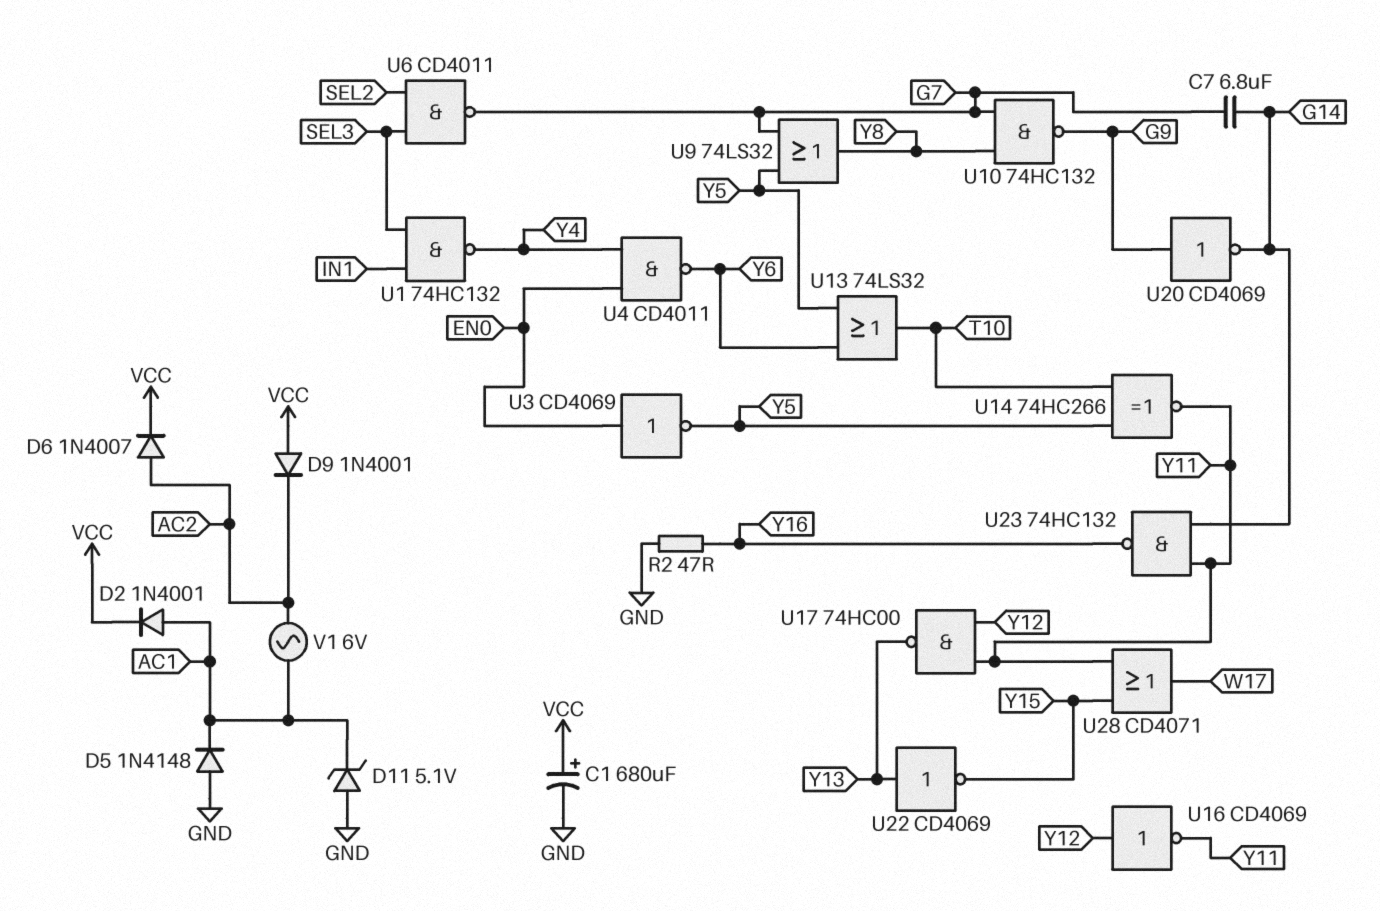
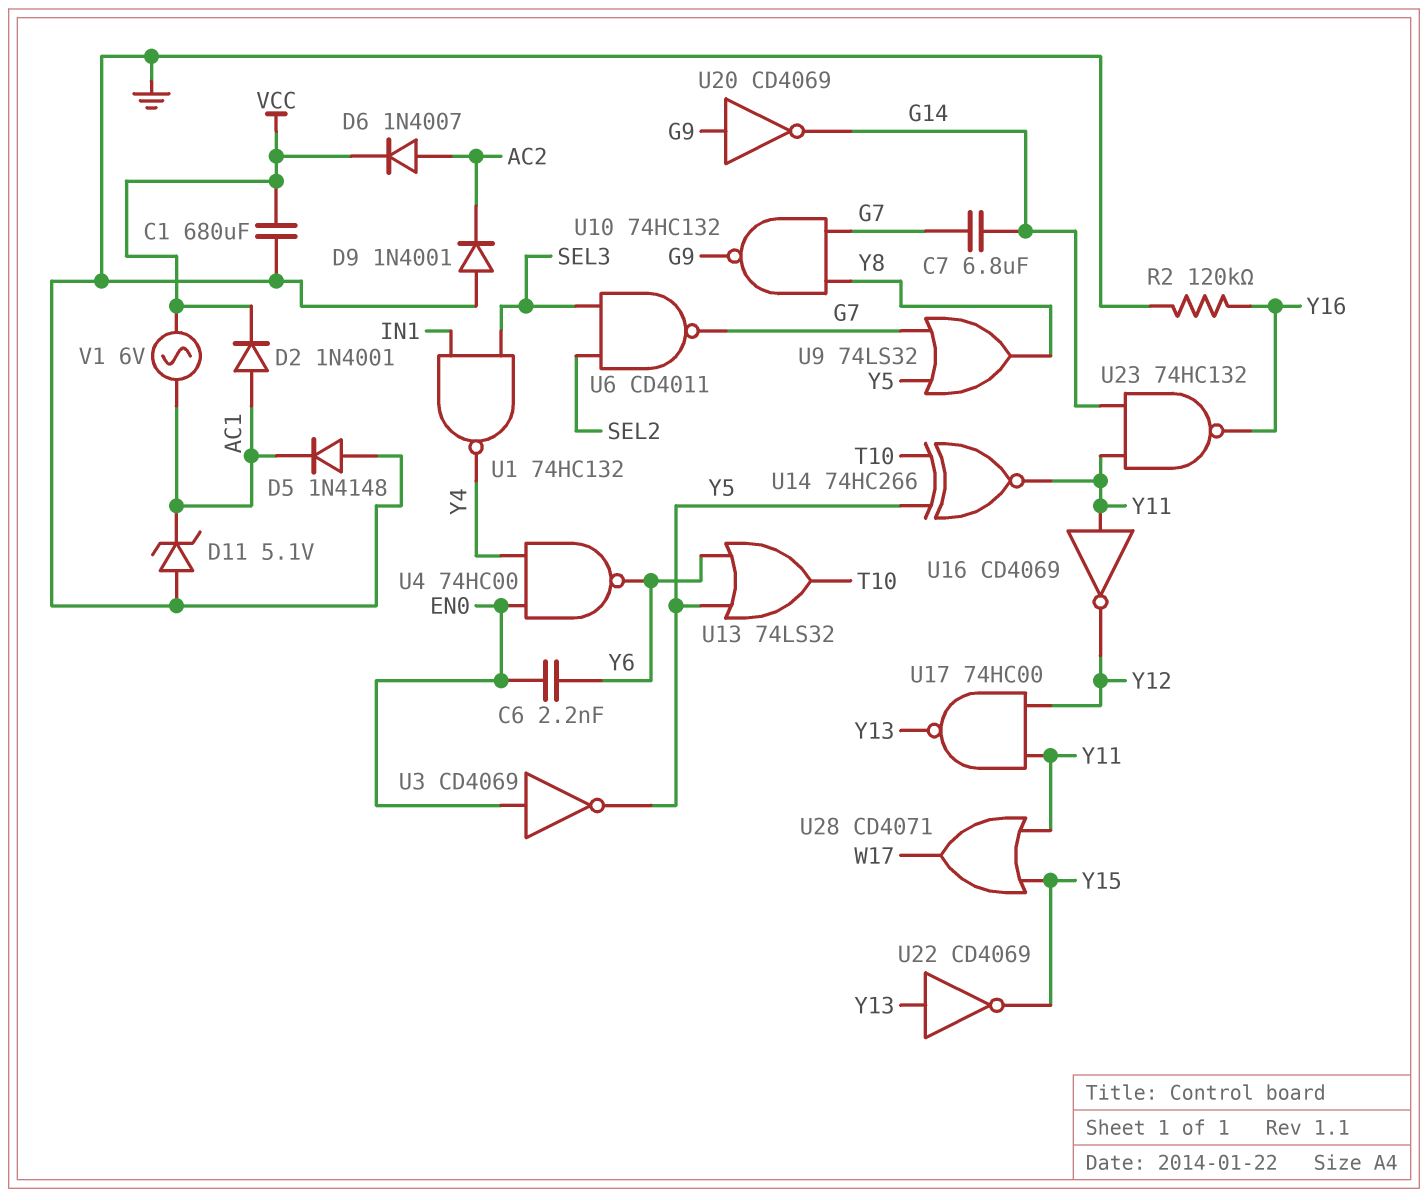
C1: 680uF (plus VCC, minus GND) -> 680uF (GND, VCC)
C6: none -> 2.2nF (EN0, Y6)
D9: diode 1N4001 (A VCC, K AC2) -> diode 1N4001 (A GND, K AC2)
R2: 47 (GND, Y16) -> 120k (GND, Y16)
U4: NAND CD4011 (in EN0, in Y4, out Y6) -> NAND 74HC00 (in EN0, in Y4, out Y6)
U16: NOT CD4069 (in Y12, out Y11) -> NOT CD4069 (in Y11, out Y12)
V1: AC 6V (AC1, AC2) -> AC 6V (AC1, VCC)

